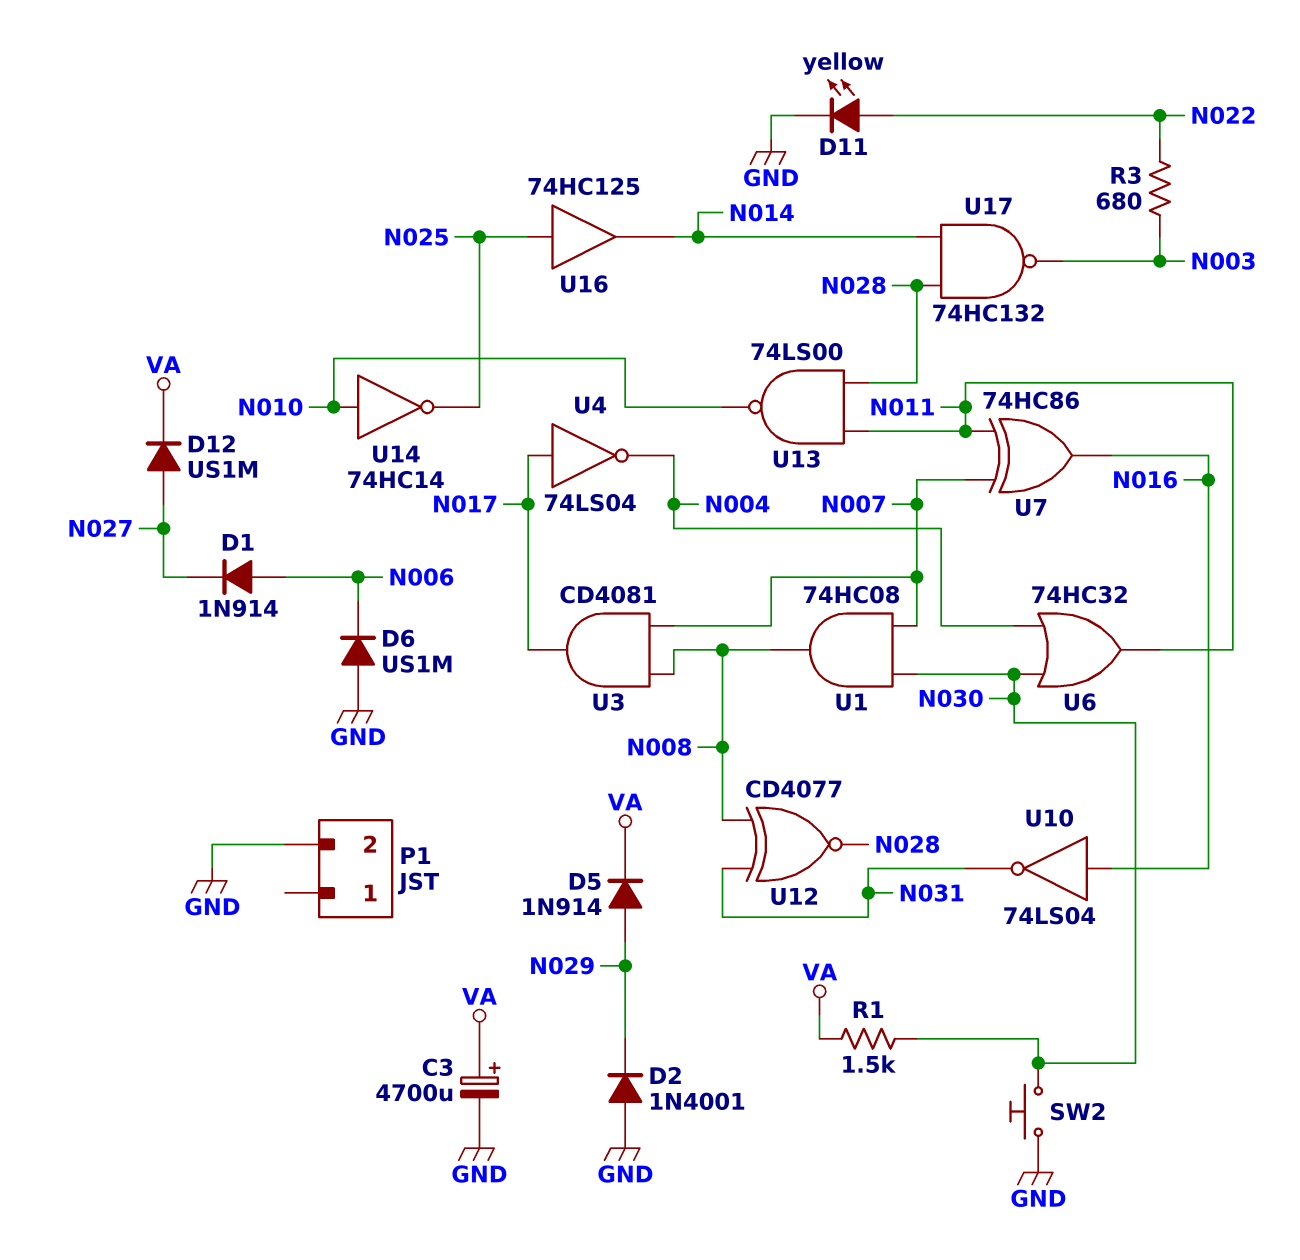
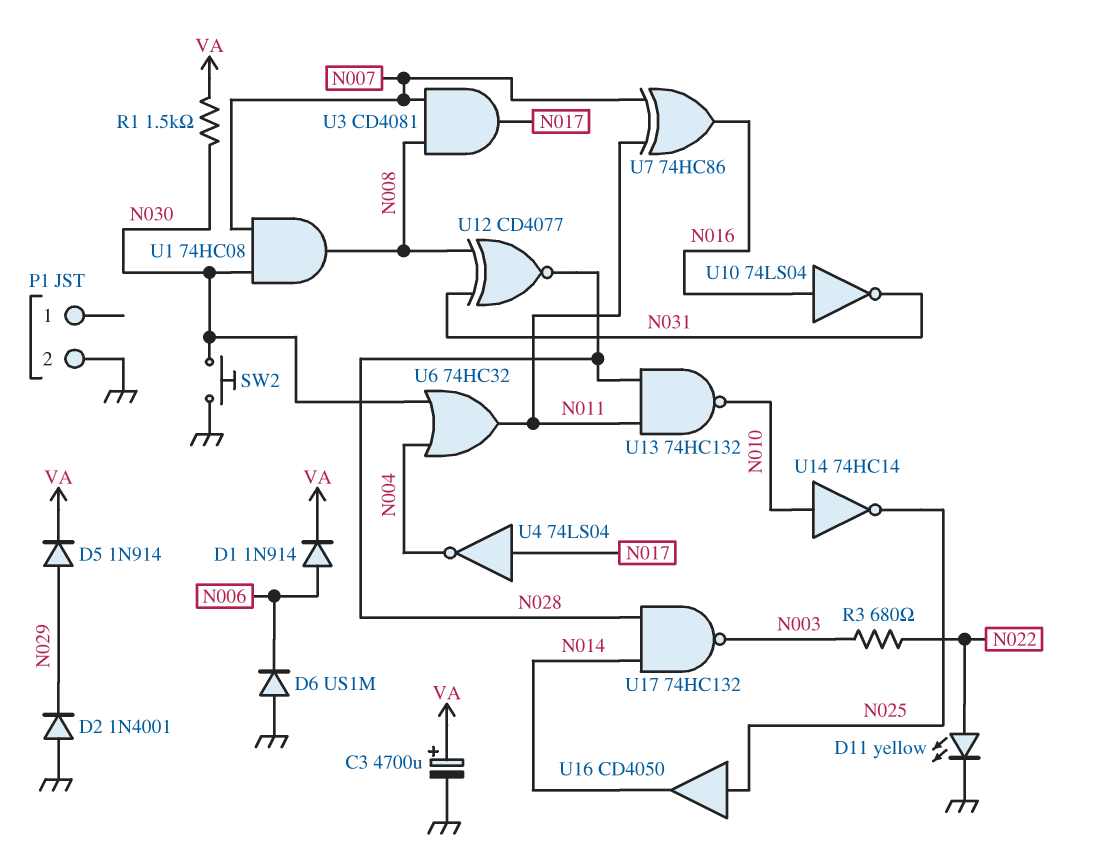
D1: diode 1N914 (A N006, K N027) -> diode 1N914 (A N006, K VA)
D12: diode US1M (A N027, K VA) -> none
U13: NAND 74LS00 (in N011, in N028, out N010) -> NAND 74HC132 (in N011, in N028, out N010)
U16: buffer 74HC125 (in N025, out N014) -> buffer CD4050 (in N025, out N014)

